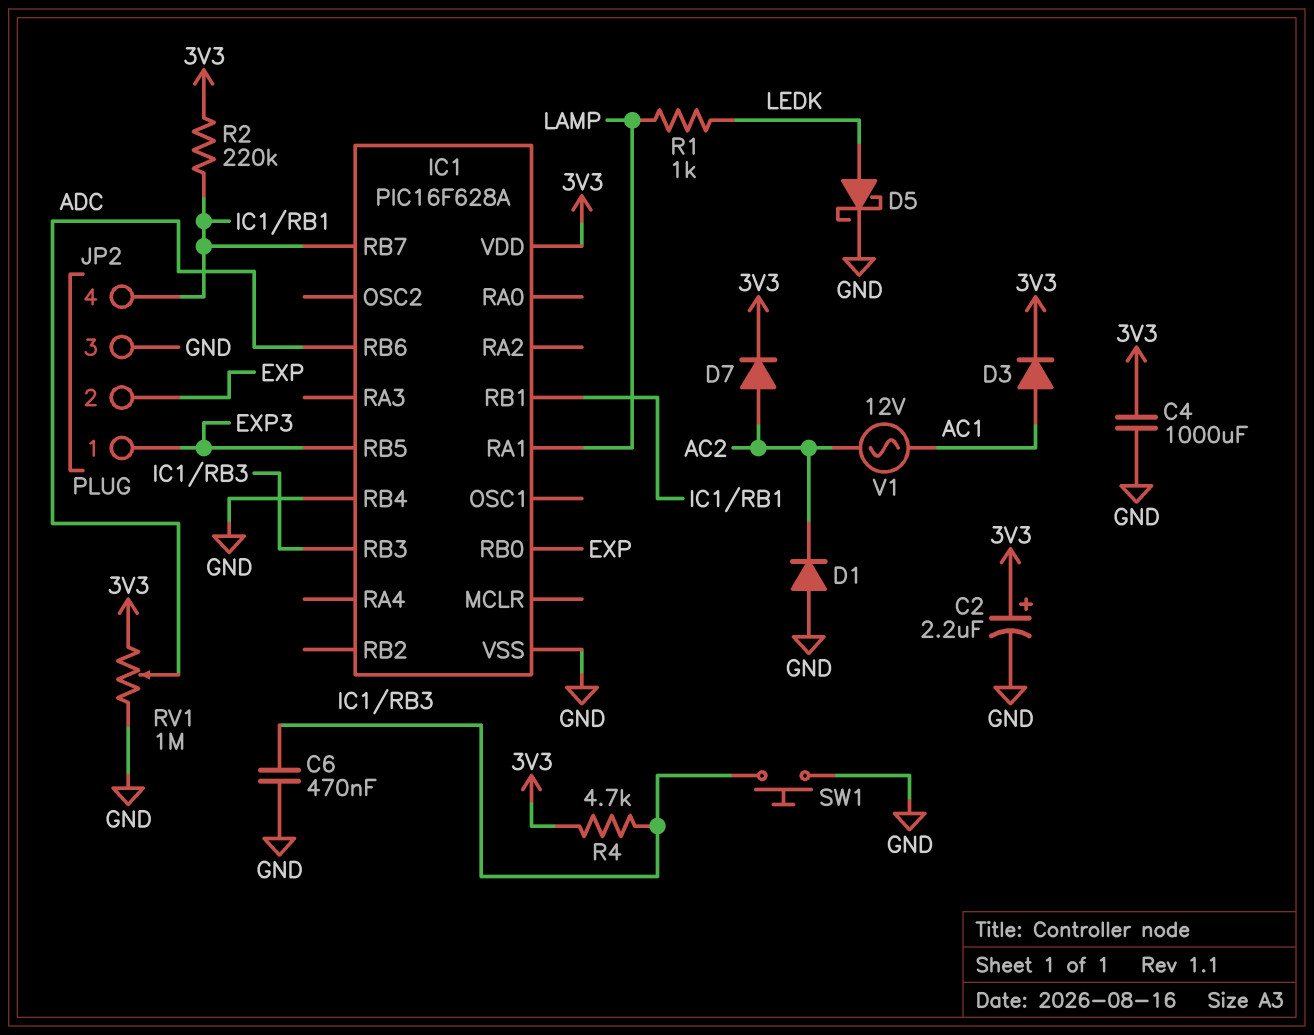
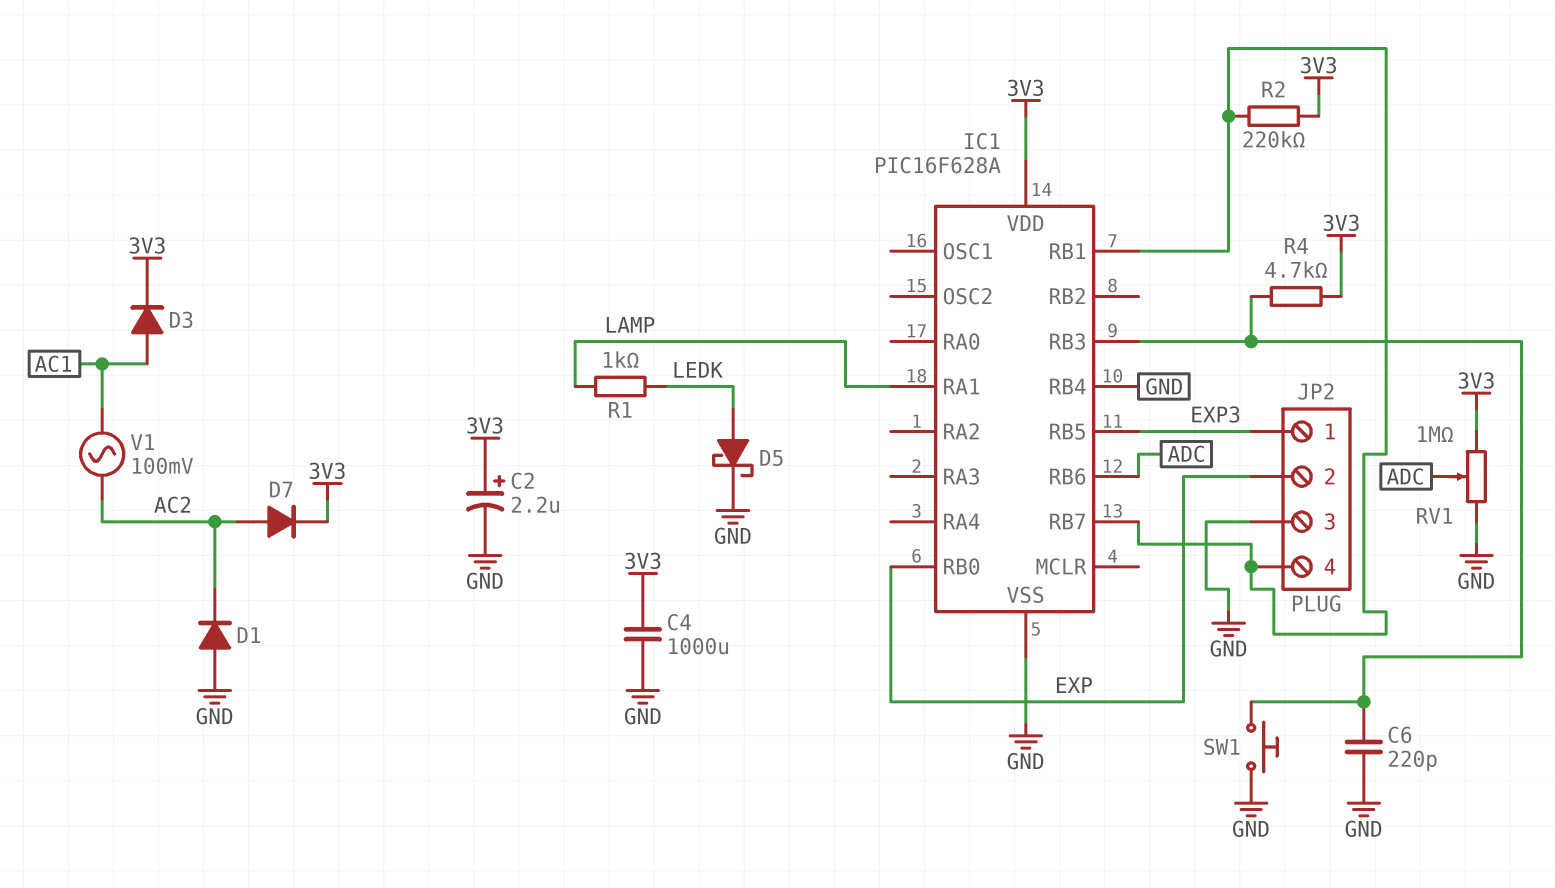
C6: 470nF (GND, IC1/RB3) -> 220pF (GND, IC1/RB3)
V1: AC 12V (AC1, AC2) -> AC 100mV (AC1, AC2)

